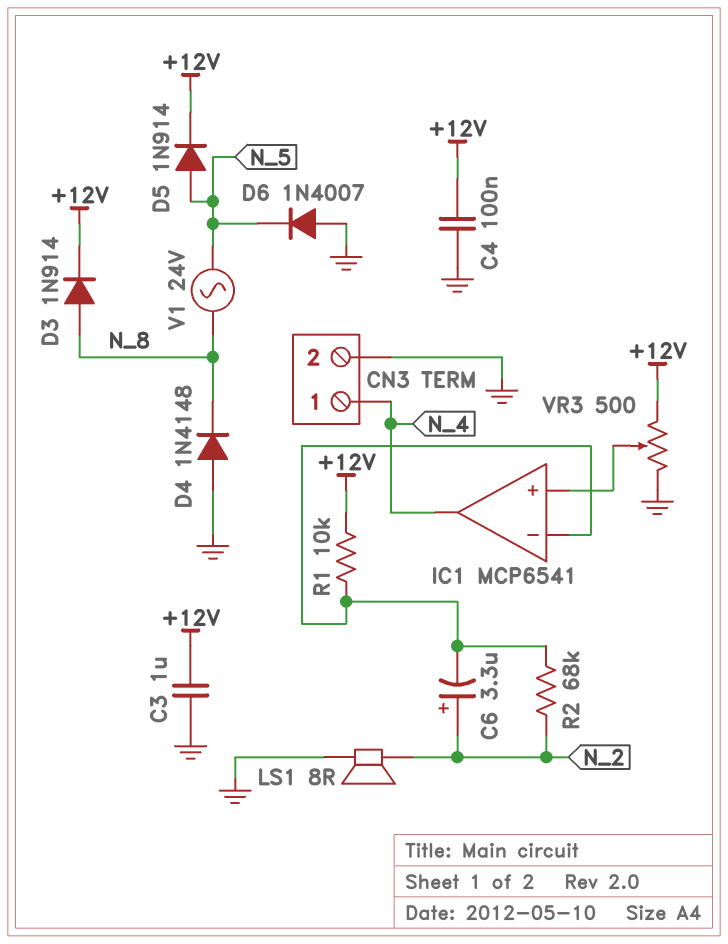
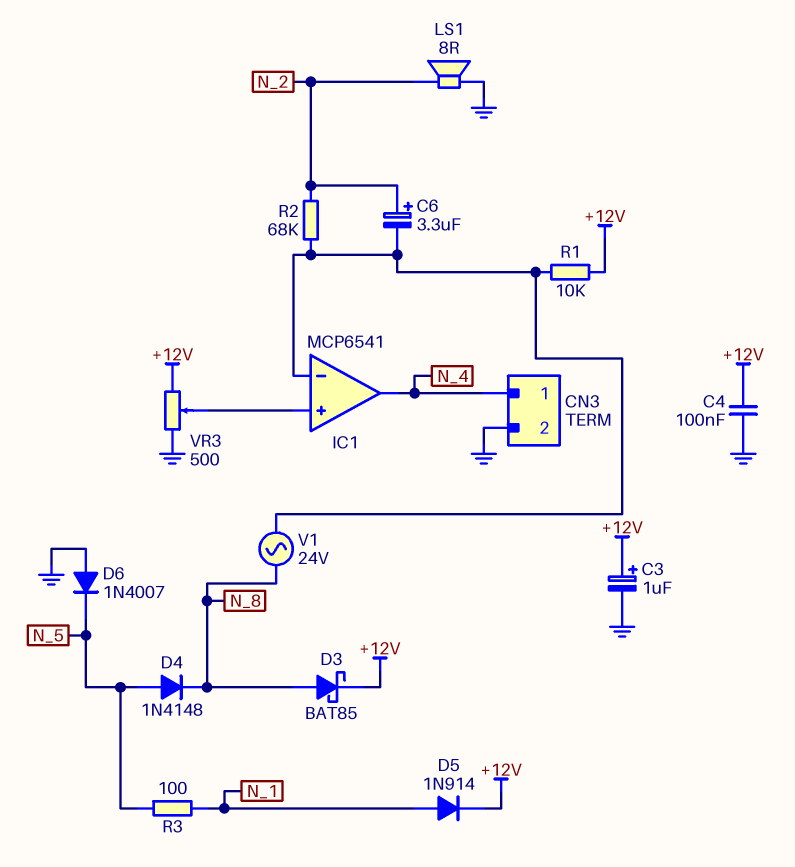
C3: 1uF (+12V, GND) -> 1uF (plus +12V, minus GND)
D3: diode 1N914 (A N_8, K +12V) -> schottky BAT85 (A N_8, K +12V)
D4: diode 1N4148 (A GND, K N_8) -> diode 1N4148 (A N_5, K N_8)
D5: diode 1N914 (A N_5, K +12V) -> diode 1N914 (A N_1, K +12V)
R3: none -> 100 (N_1, N_5)
V1: AC 24V (N_5, N_8) -> AC 24V (IC1/in-, N_8)

